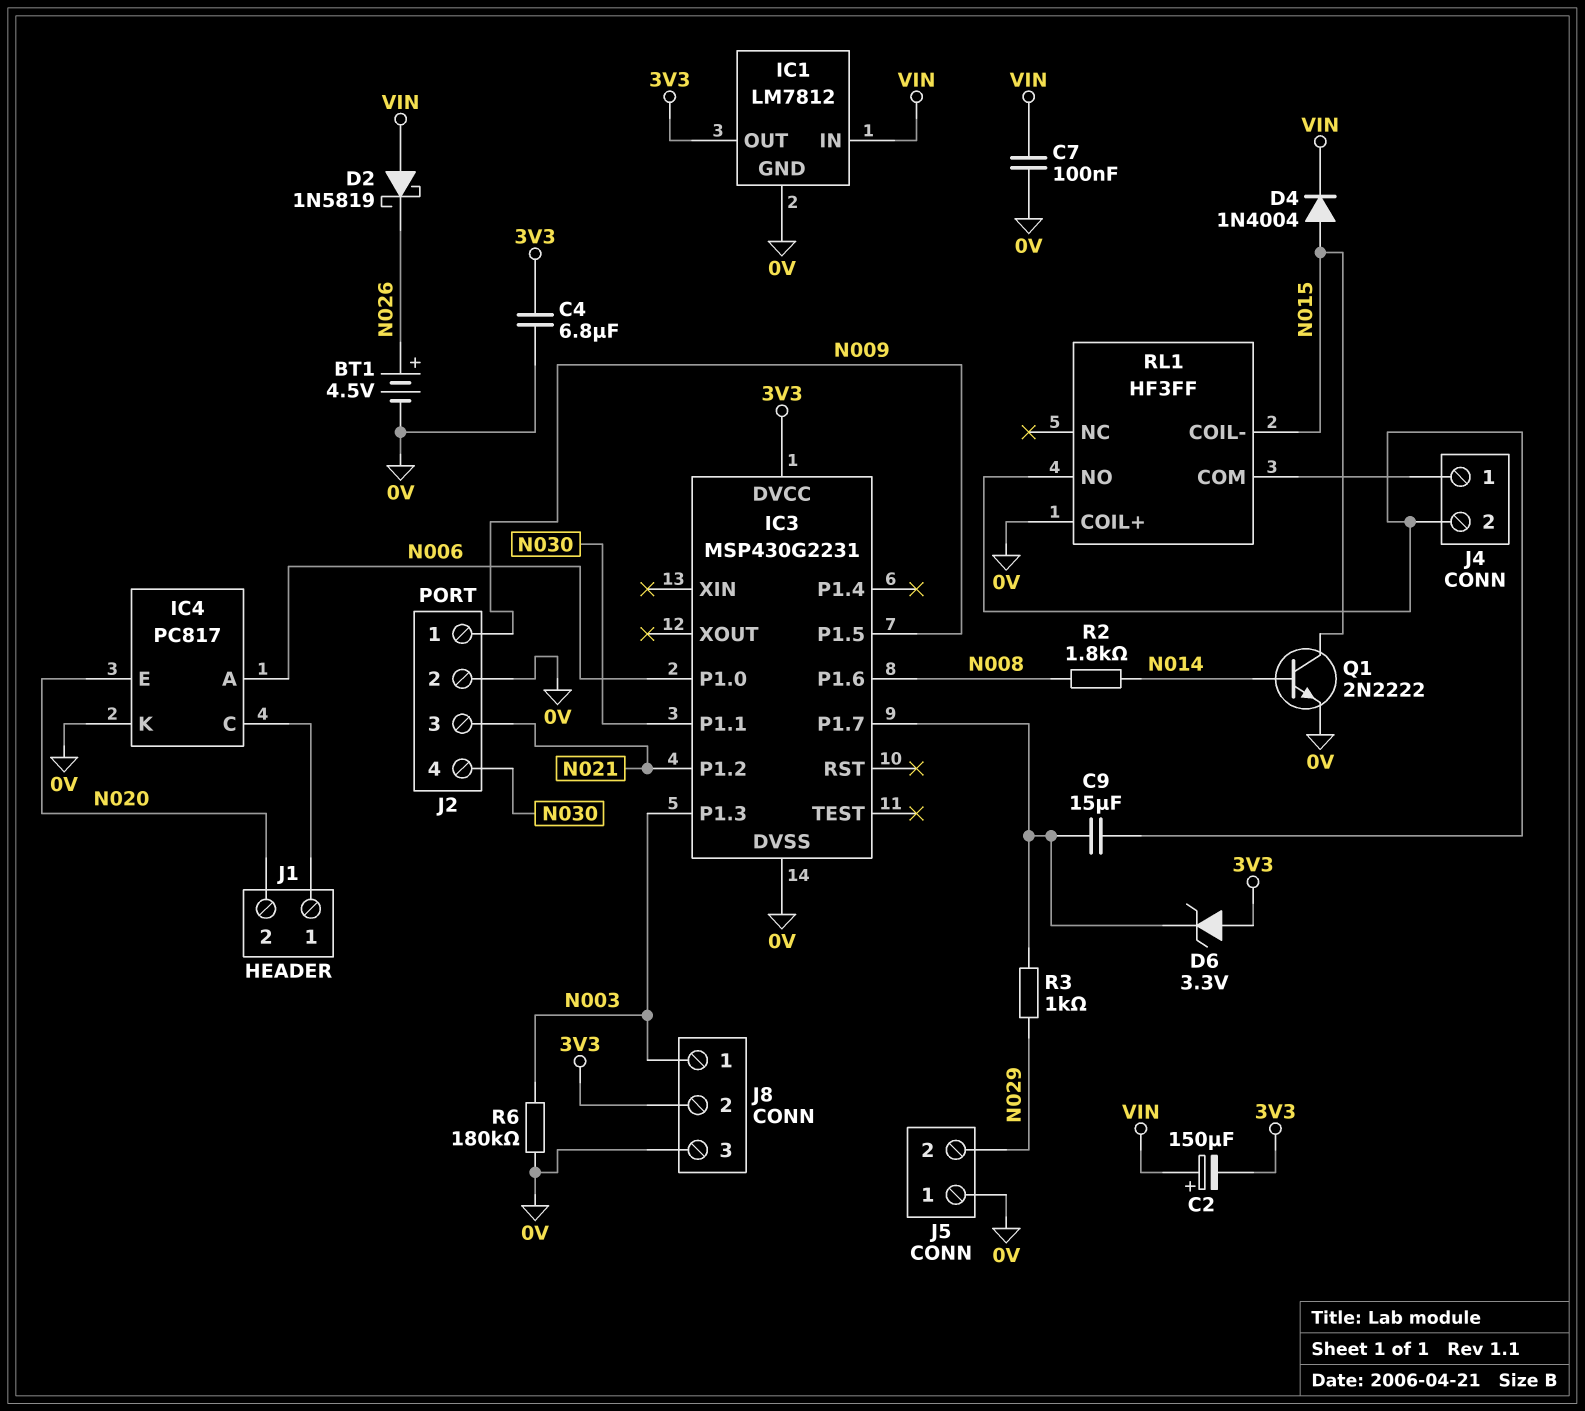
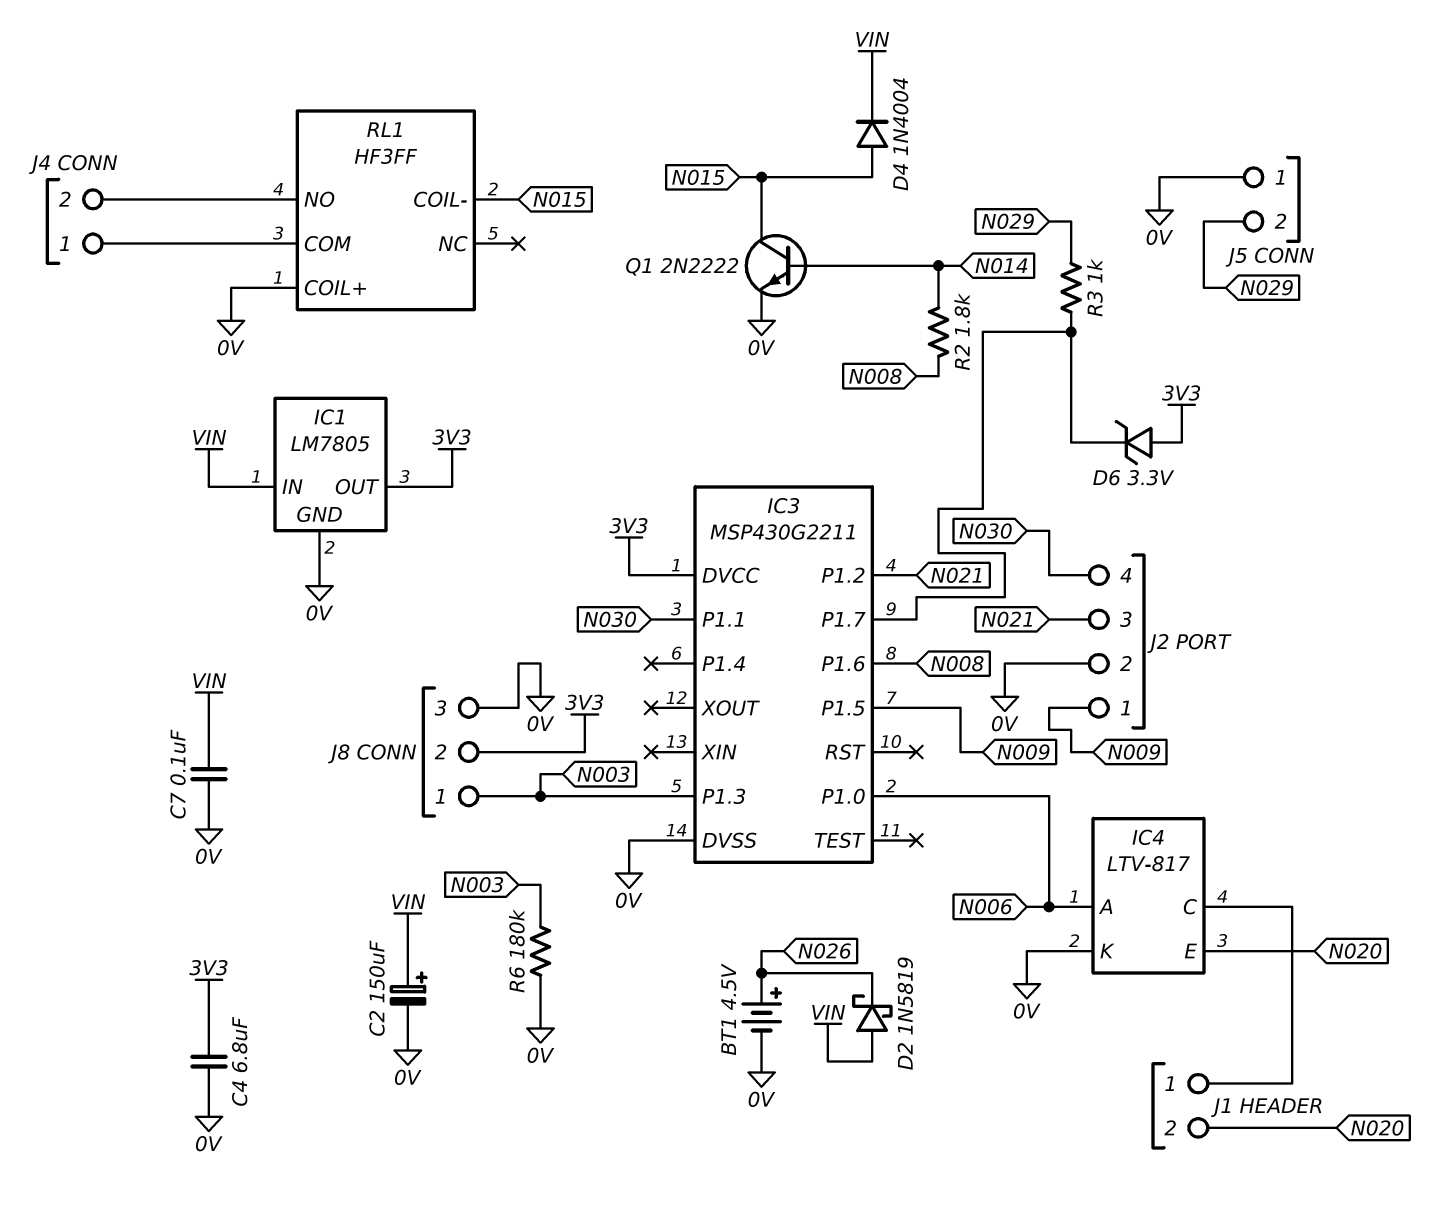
C2: 150uF (plus VIN, minus 3V3) -> 150uF (plus VIN, minus 0V)
C9: 15uF (IC3/P1.7, J4/2) -> none
IC1: LM7812 -> LM7805
IC3: MSP430G2231 -> MSP430G2211
IC4: PC817 -> LTV-817

